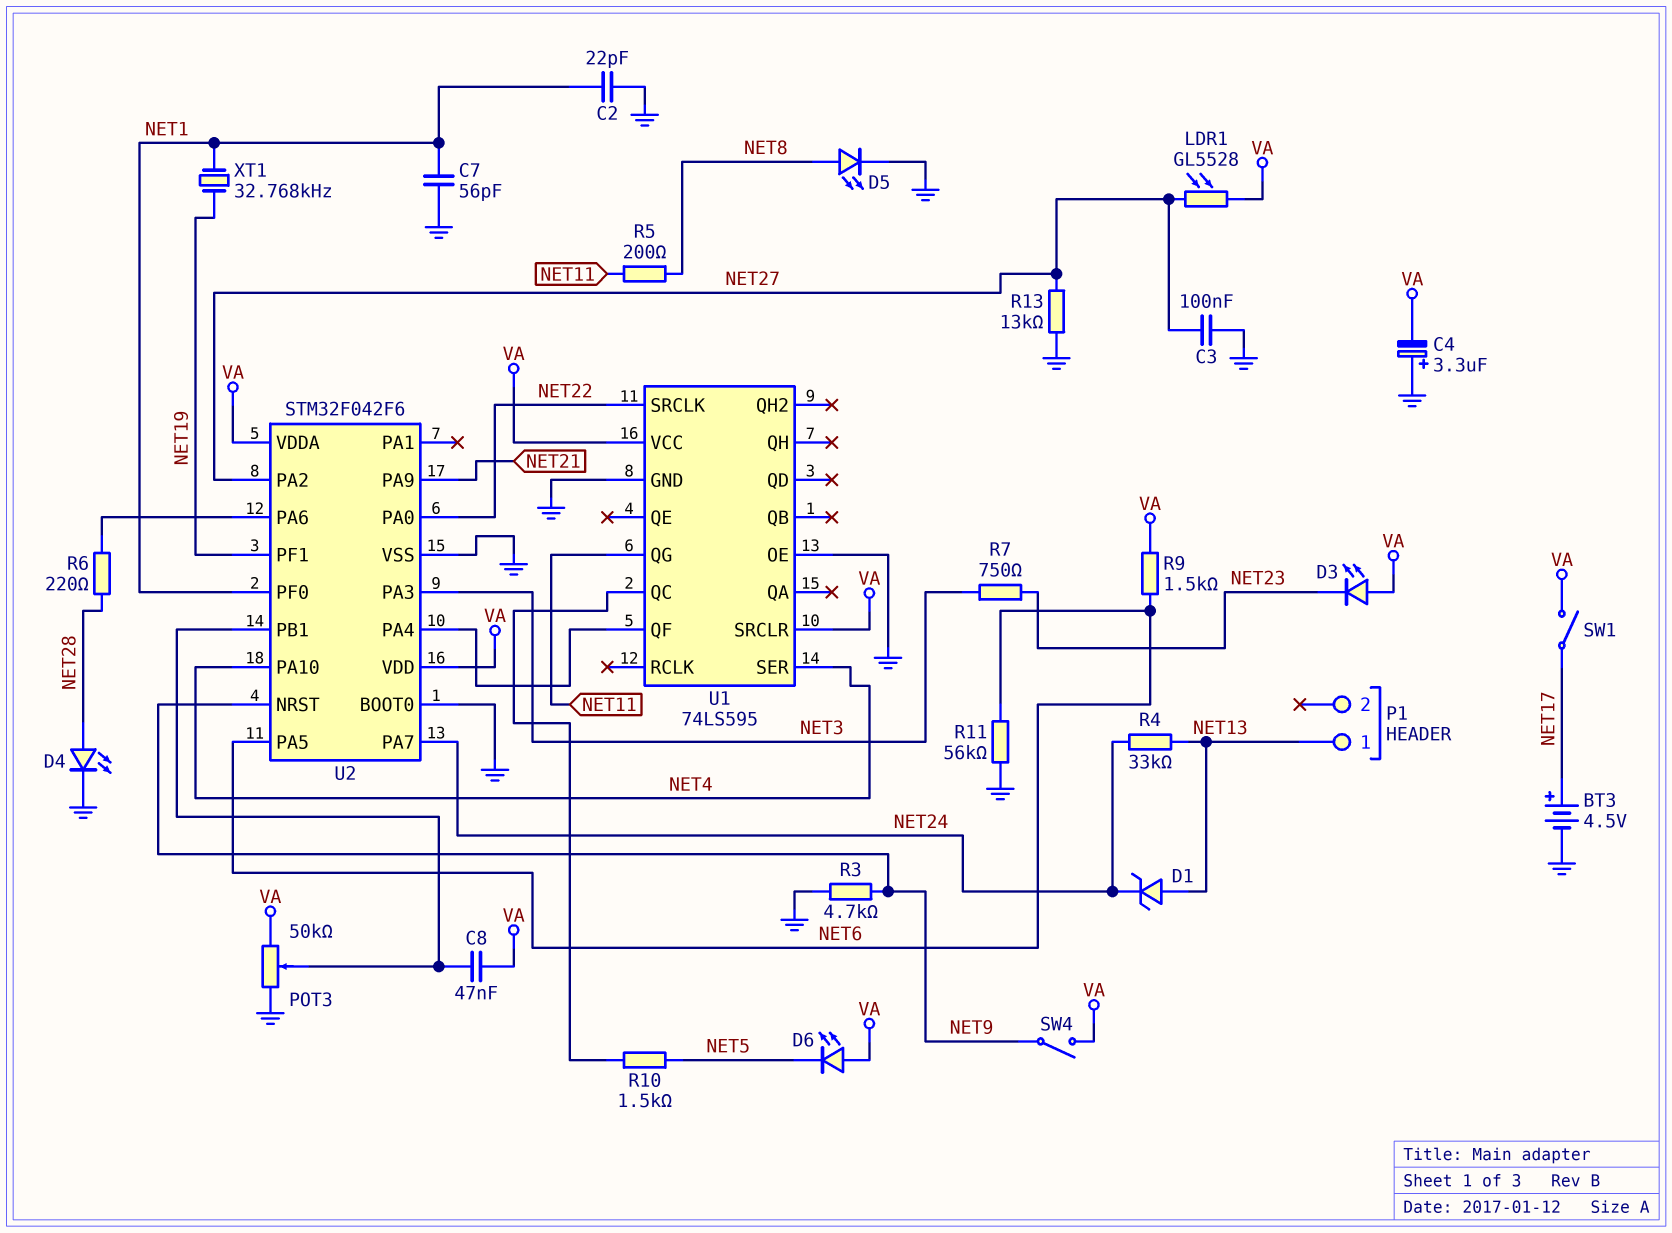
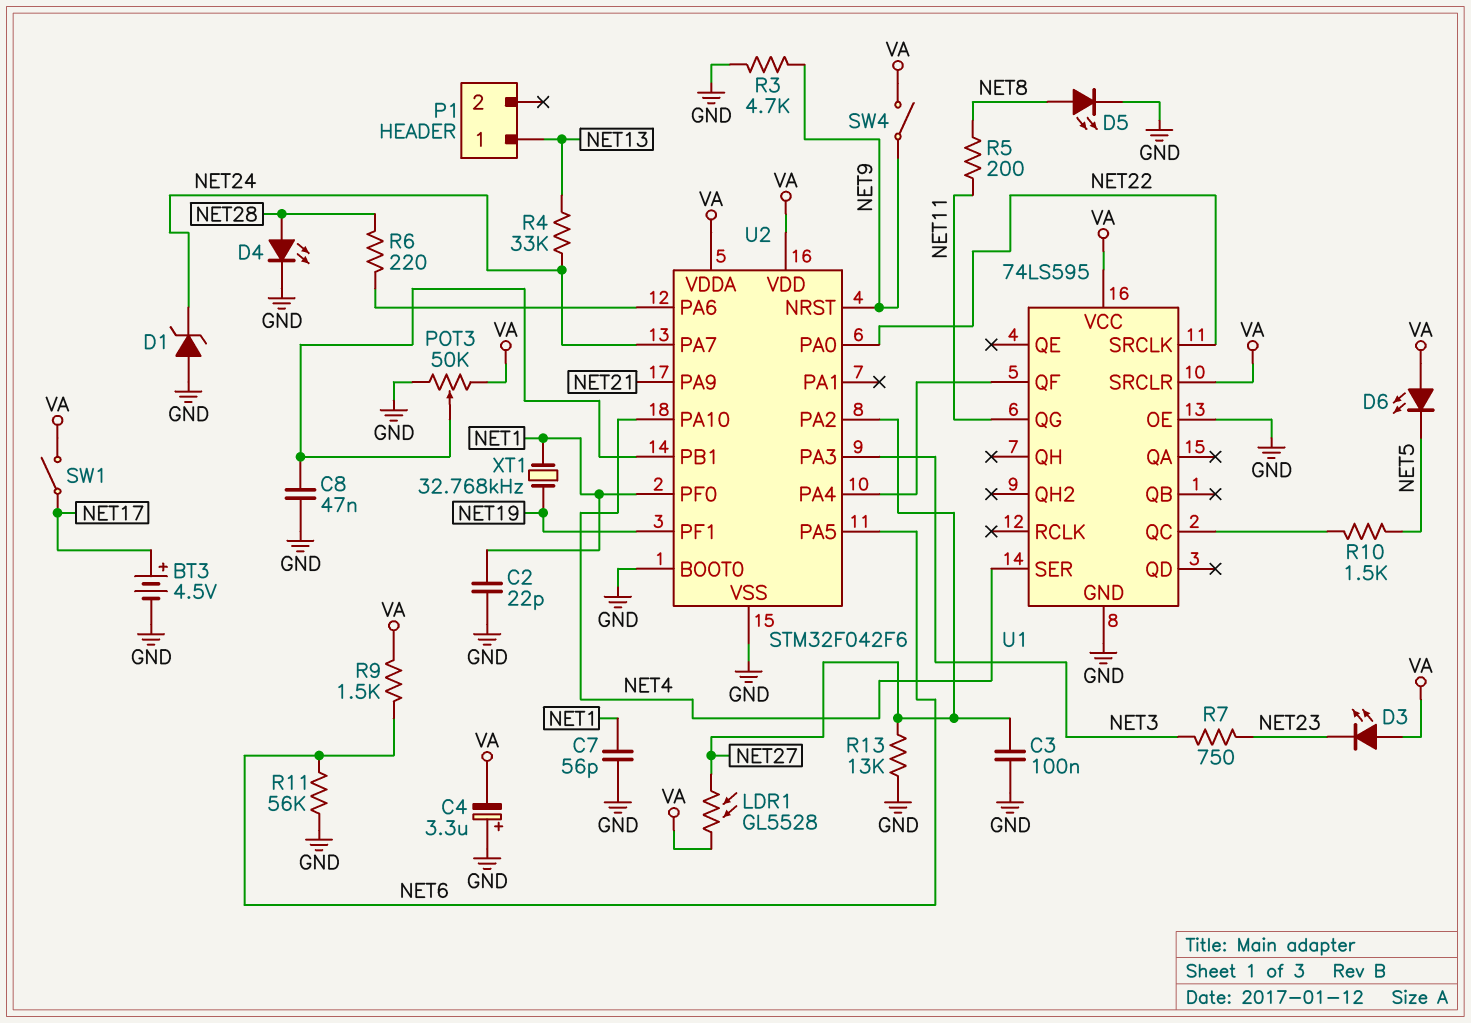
C8: 47nF (U2/PB1, VA) -> 47nF (GND, U2/PB1)
D1: zener (A NET13, K NET24) -> zener (A GND, K NET24)

